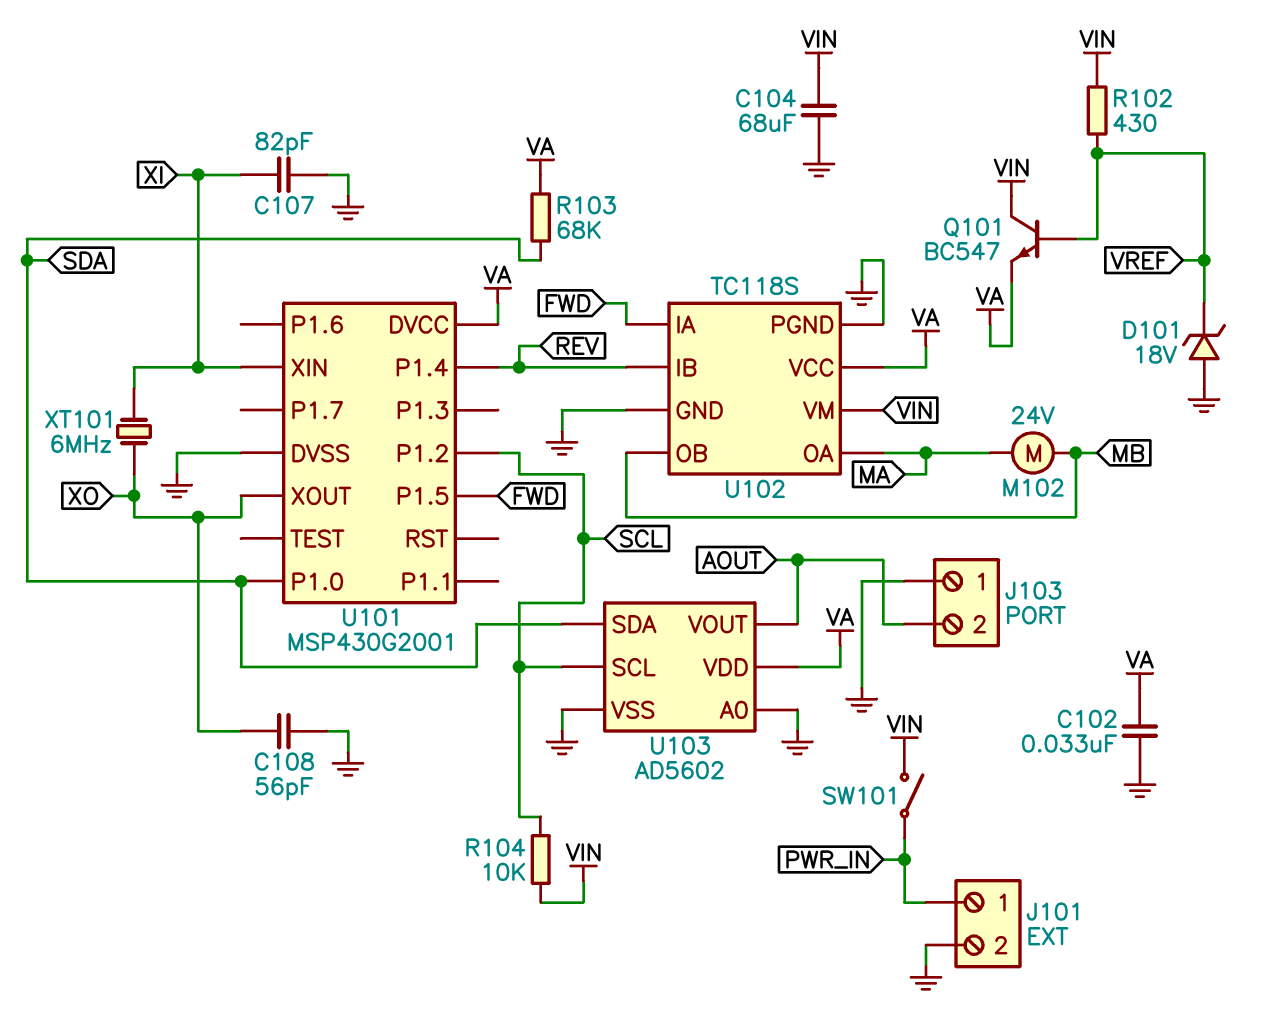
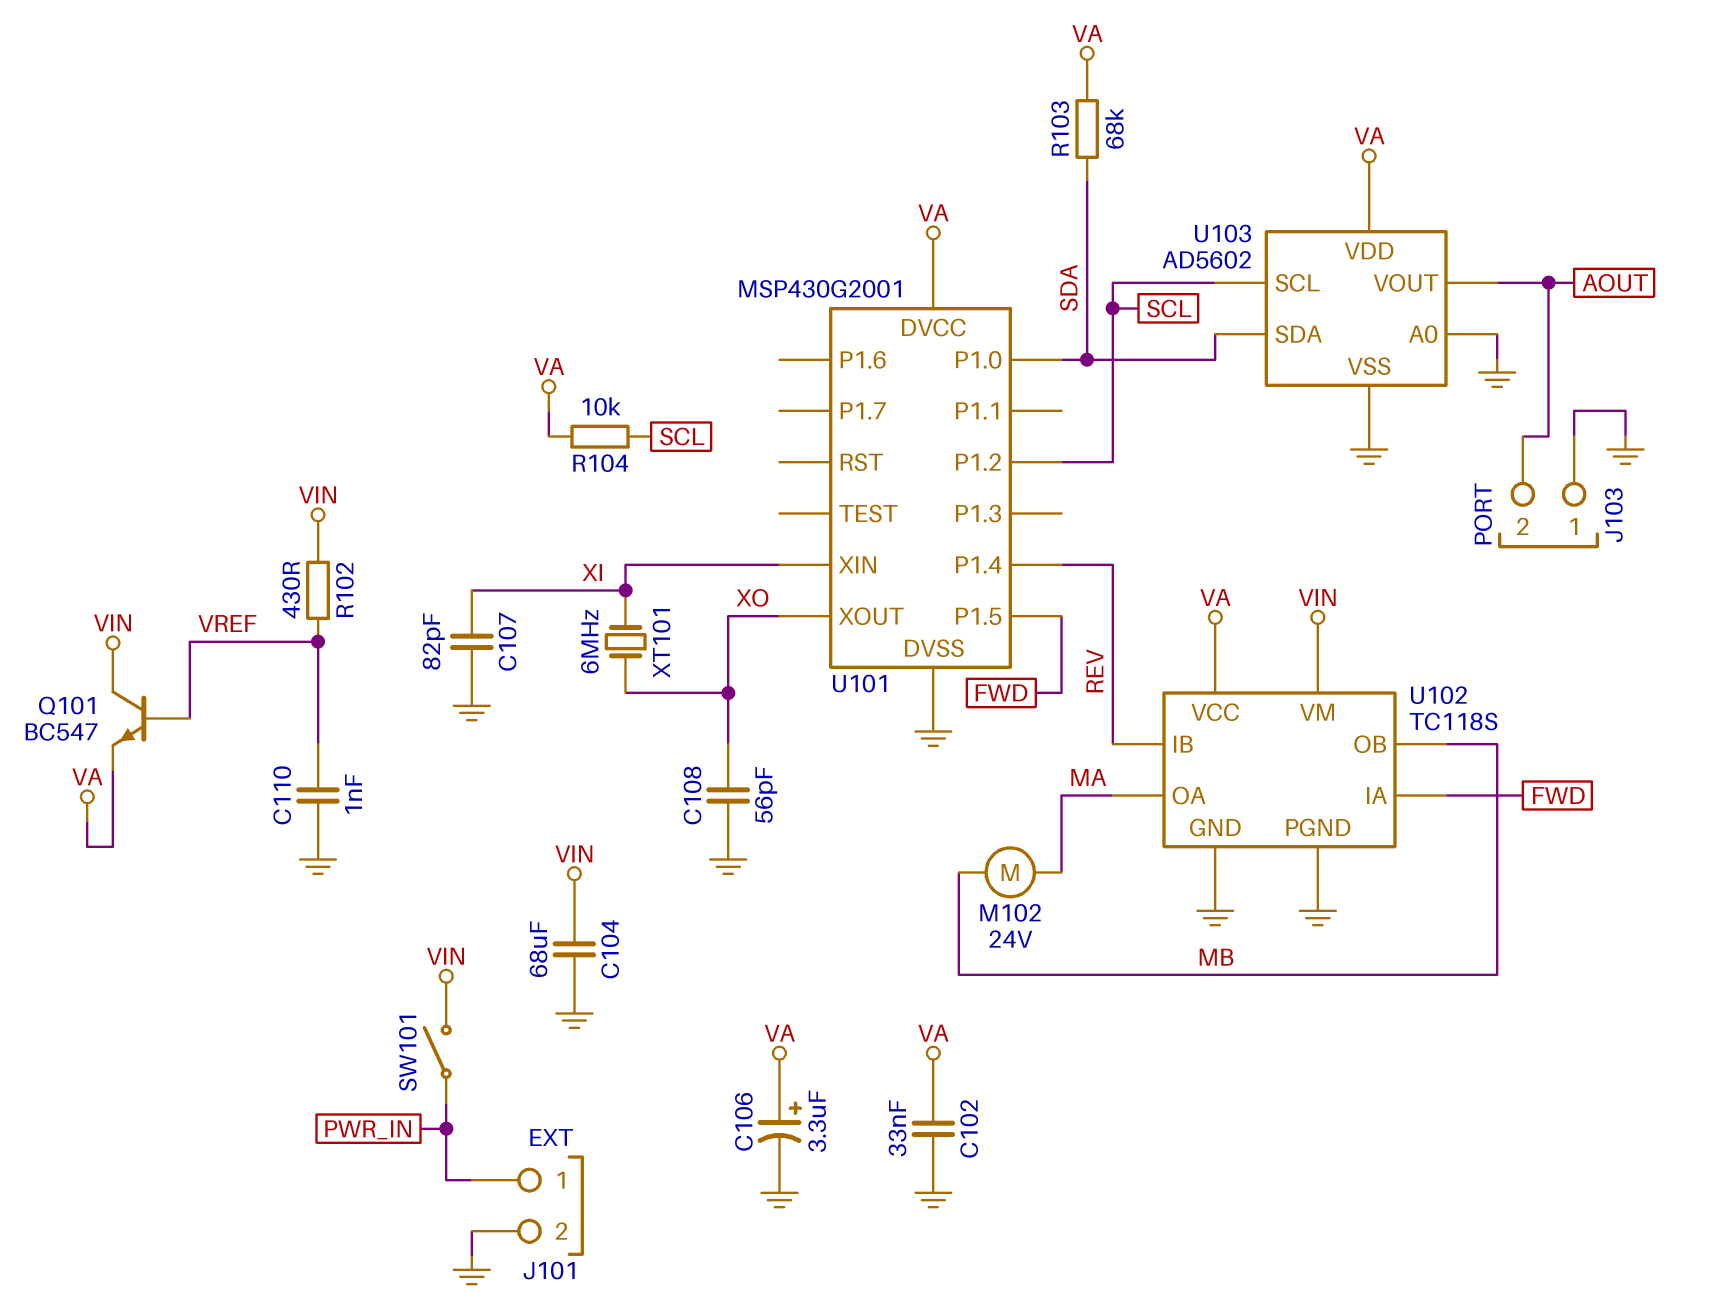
C106: none -> 3.3uF (plus VA, minus GND)
C110: none -> 1nF (GND, VREF)
D101: zener 18V (A GND, K VREF) -> none
R104: 10k (SCL, VIN) -> 10k (SCL, VA)

